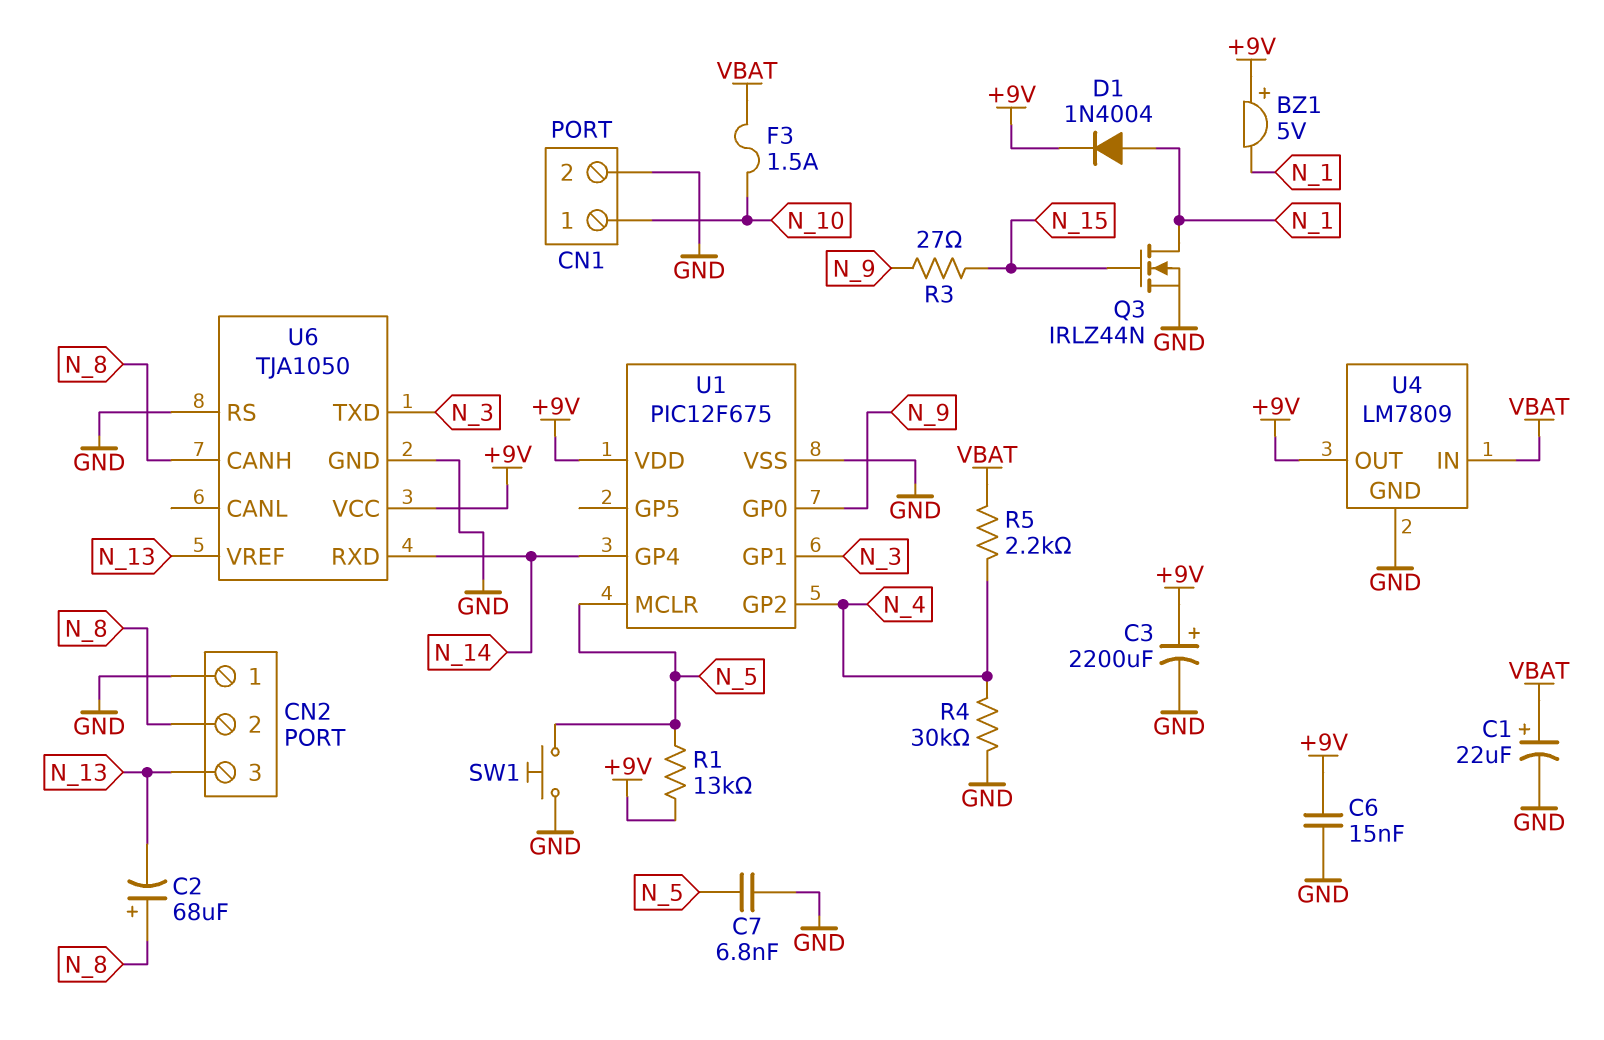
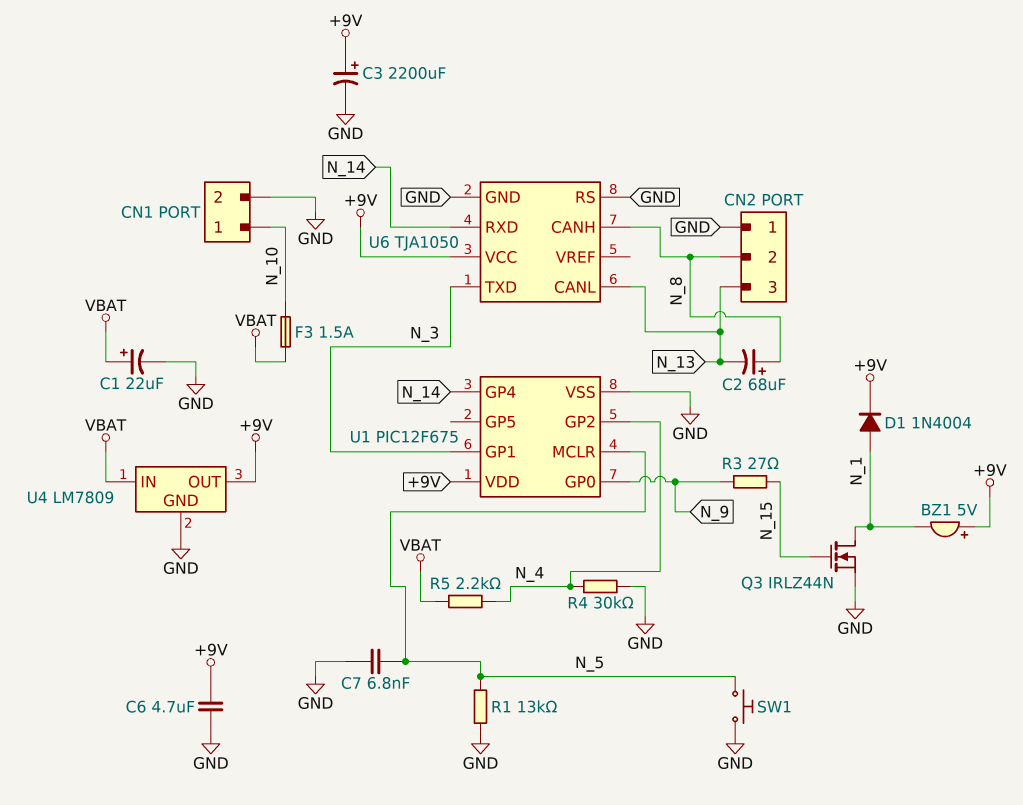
C6: 15nF (+9V, GND) -> 4.7uF (+9V, GND)
R1: 13k (+9V, N_5) -> 13k (GND, N_5)
U6 pin CANL: none -> N_13
U6 pin VREF: N_13 -> none

